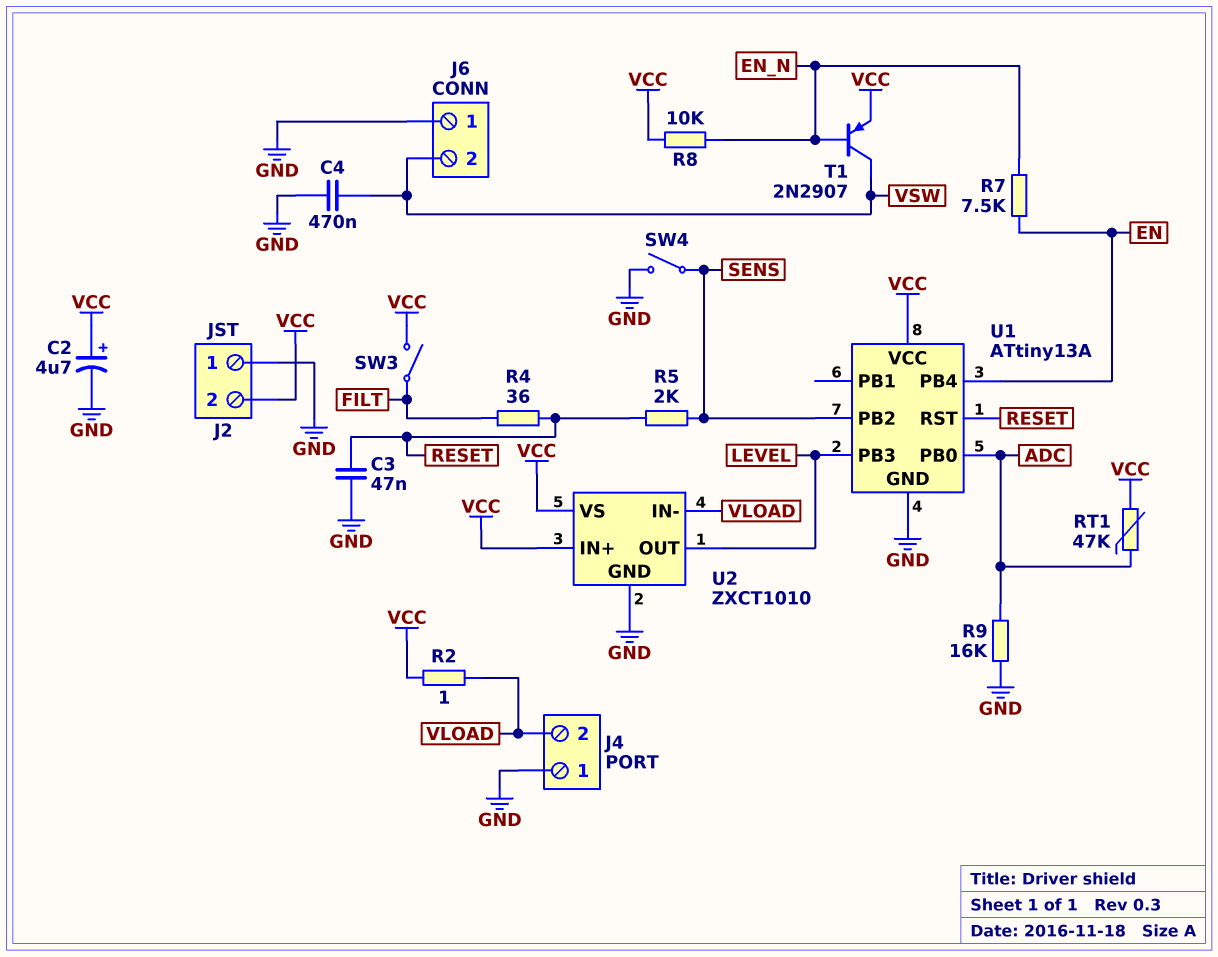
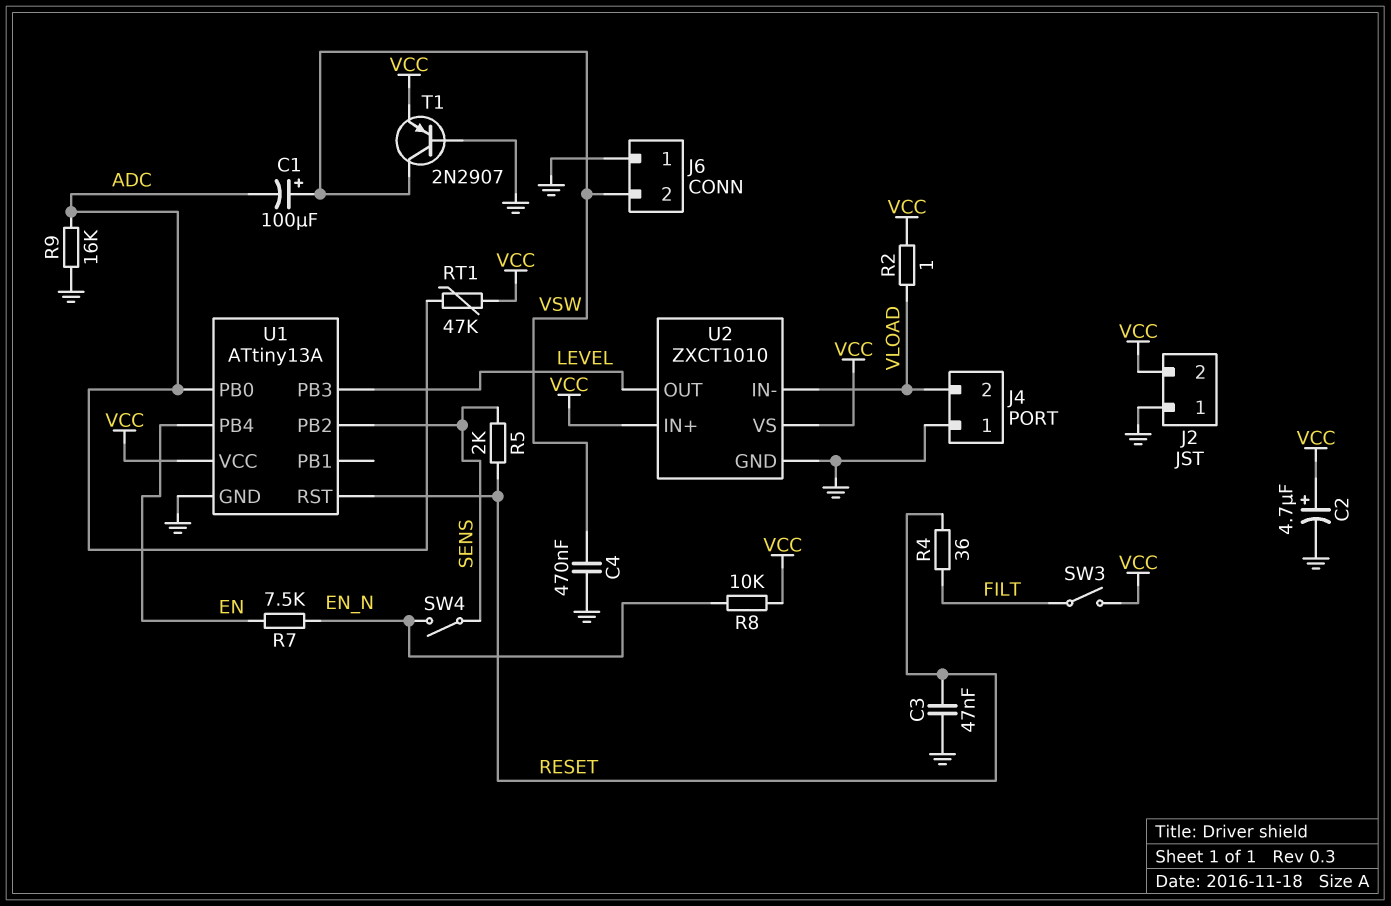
C1: none -> 100uF (plus VSW, minus ADC)
SW4: switch (GND, SENS) -> switch (EN_N, SENS)
T1: PNP 2N2907 (B EN_N, C VSW, E VCC) -> PNP 2N2907 (B GND, C VSW, E VCC)

